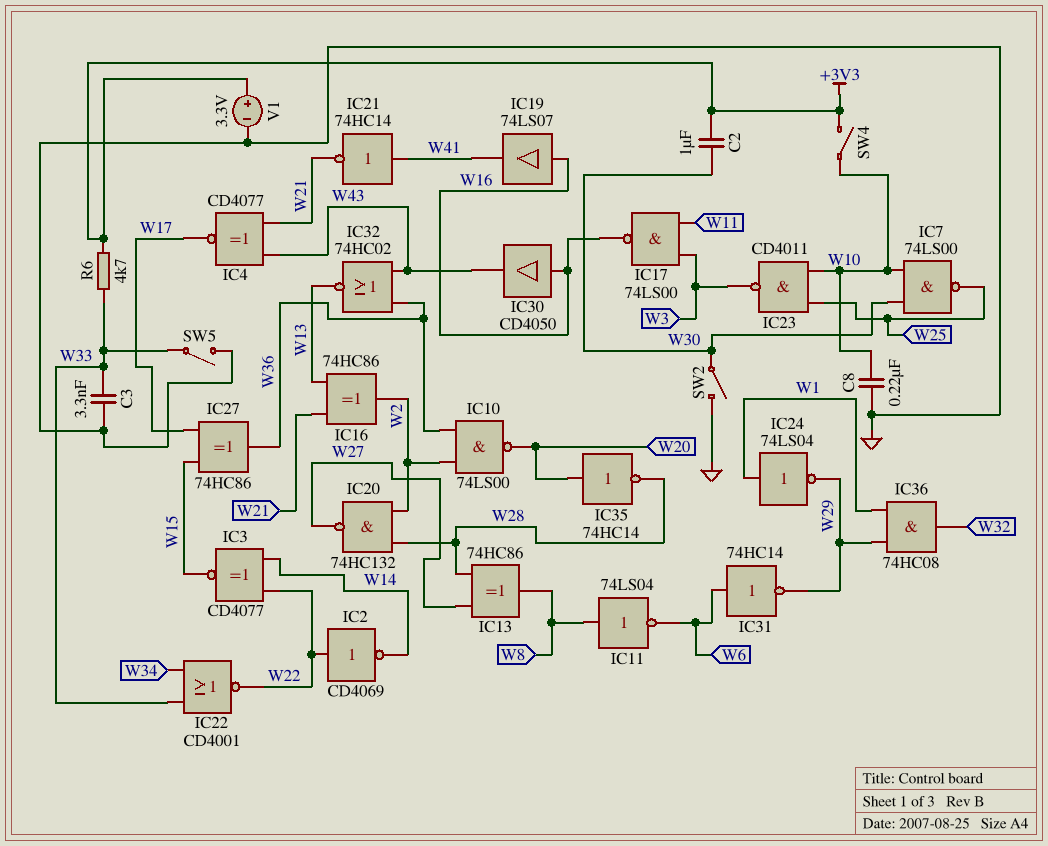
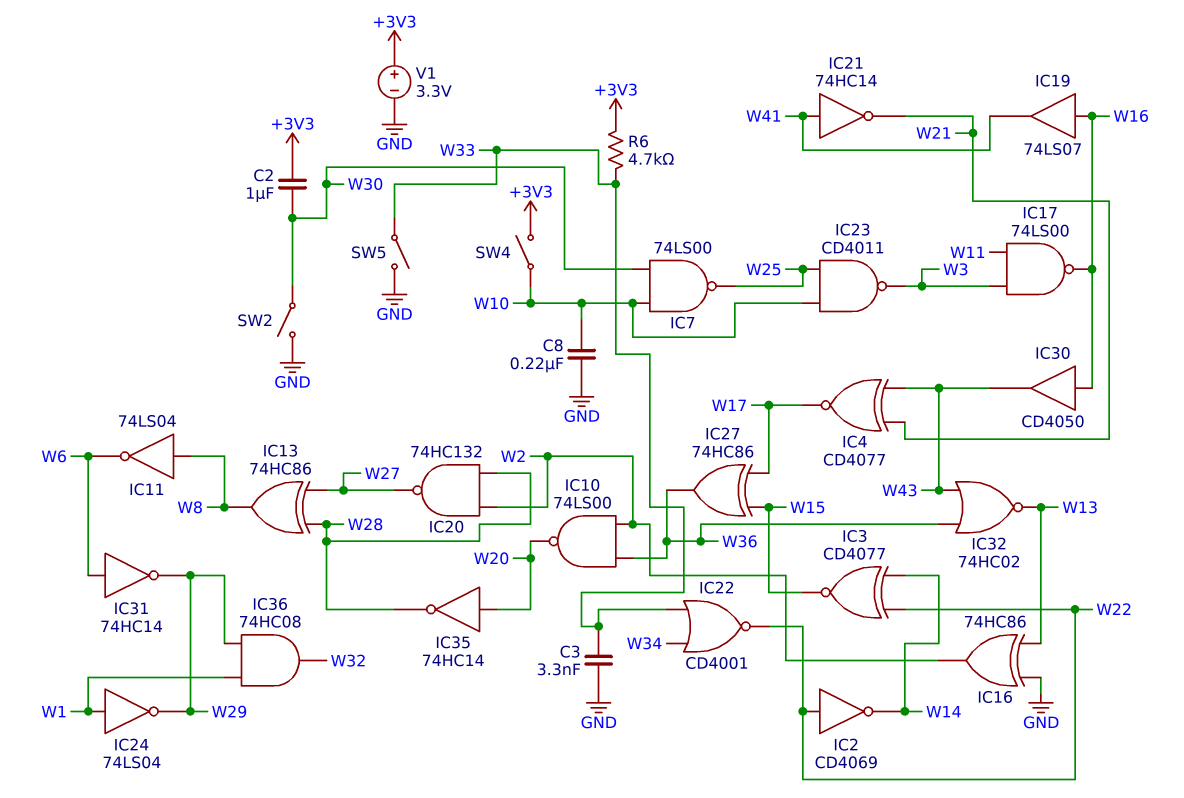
IC16: XOR 74HC86 (in W13, in W21, out W2) -> XOR 74HC86 (in GND, in W13, out W2)

